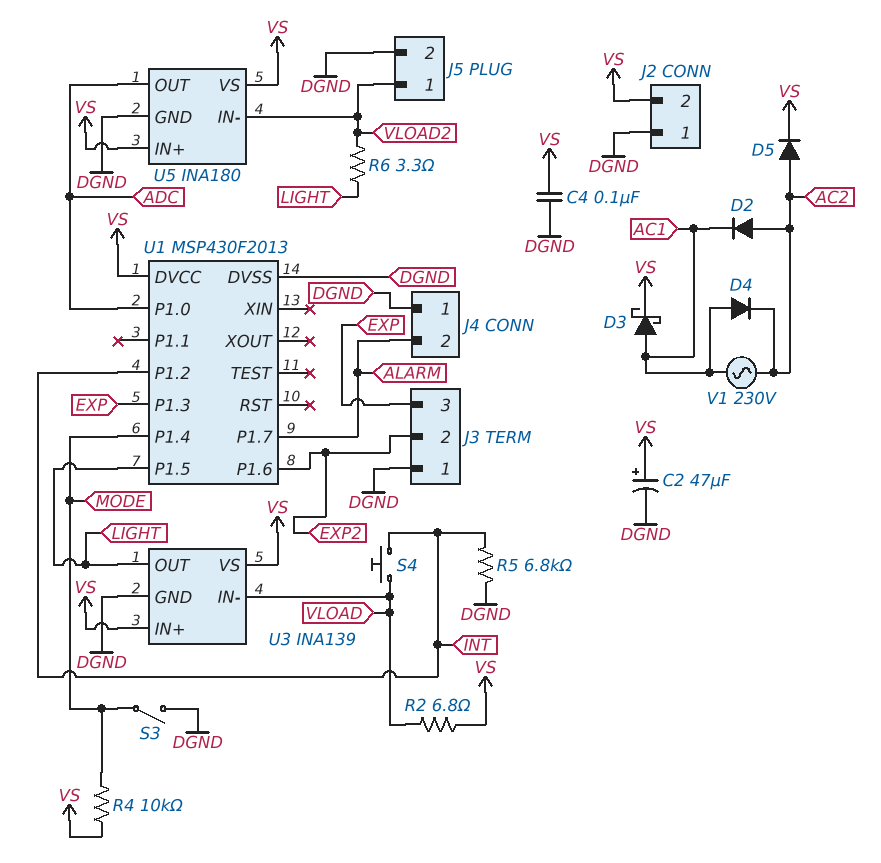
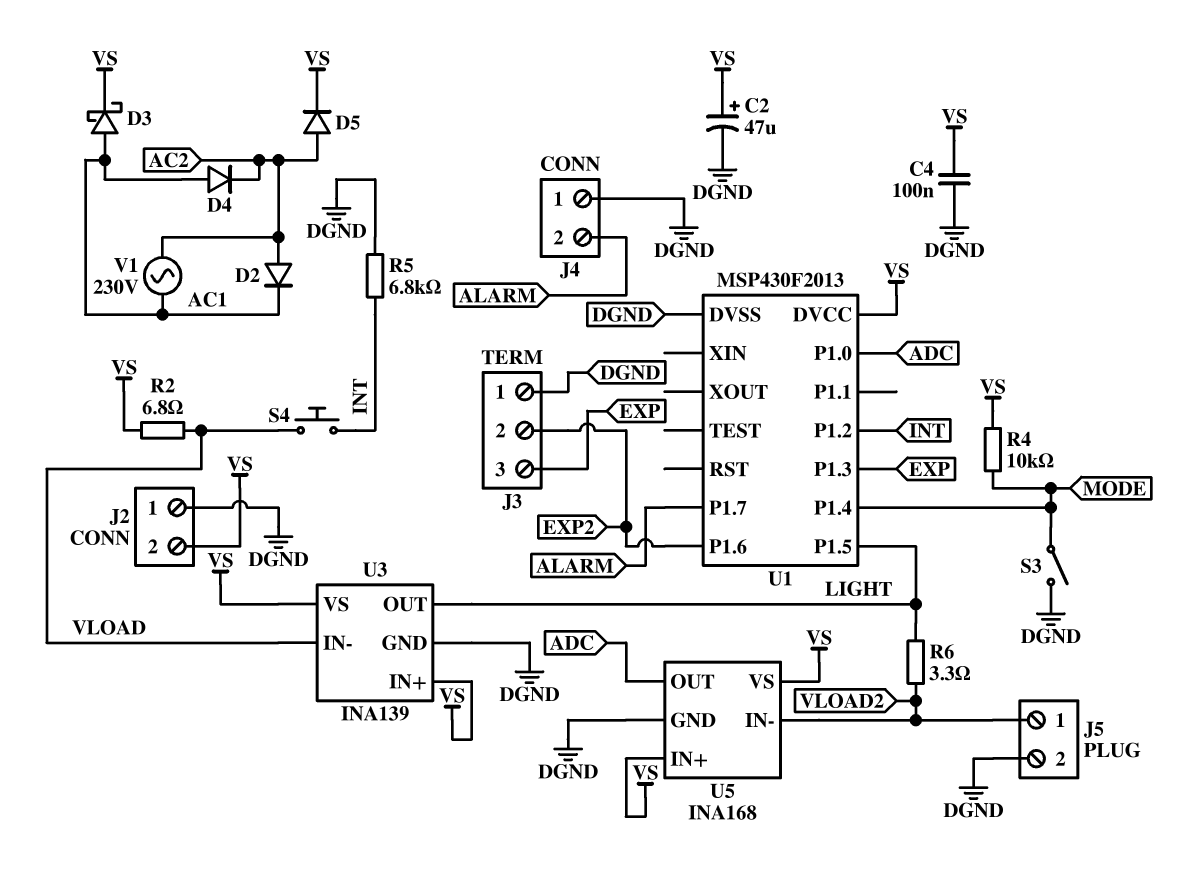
U5: INA180 -> INA168

